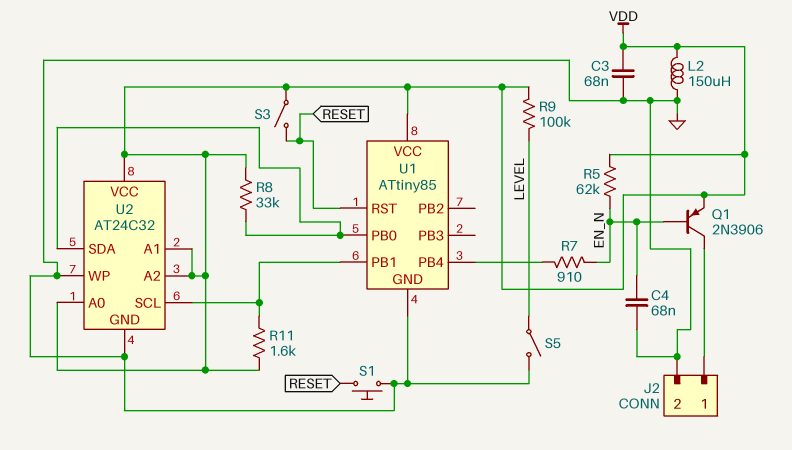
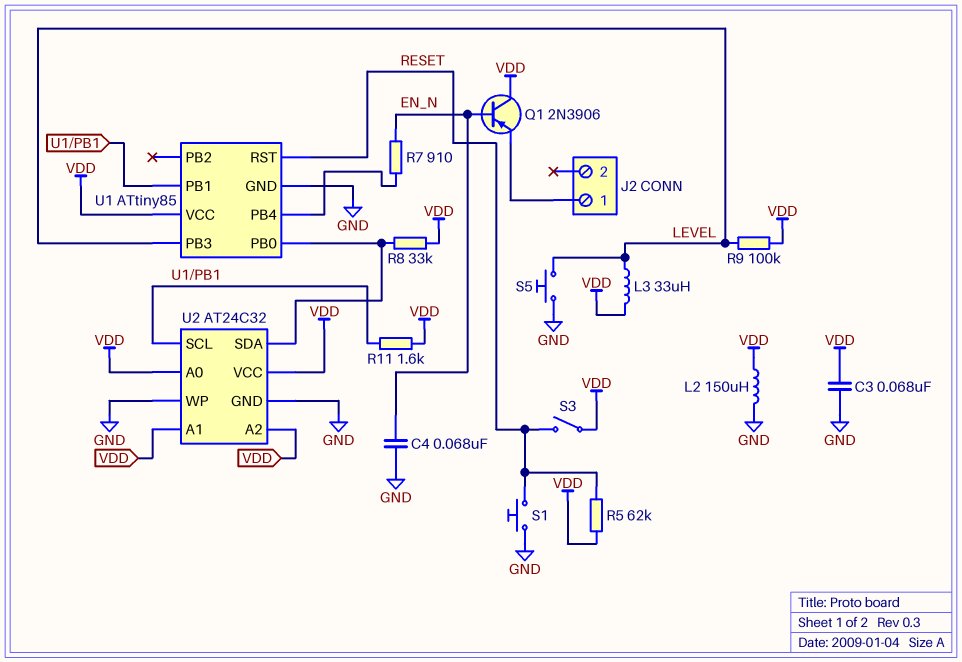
J2 pin 2: GND -> none
L3: none -> 33uH (LEVEL, VDD)
Q1: PNP 2N3906 (B EN_N, C J2/1, E VDD) -> PNP 2N3906 (B EN_N, C VDD, E J2/1)
R5: 62k (EN_N, VDD) -> 62k (RESET, VDD)
S5: switch (GND, LEVEL) -> button (GND, LEVEL)
U1 pin PB3: none -> LEVEL

